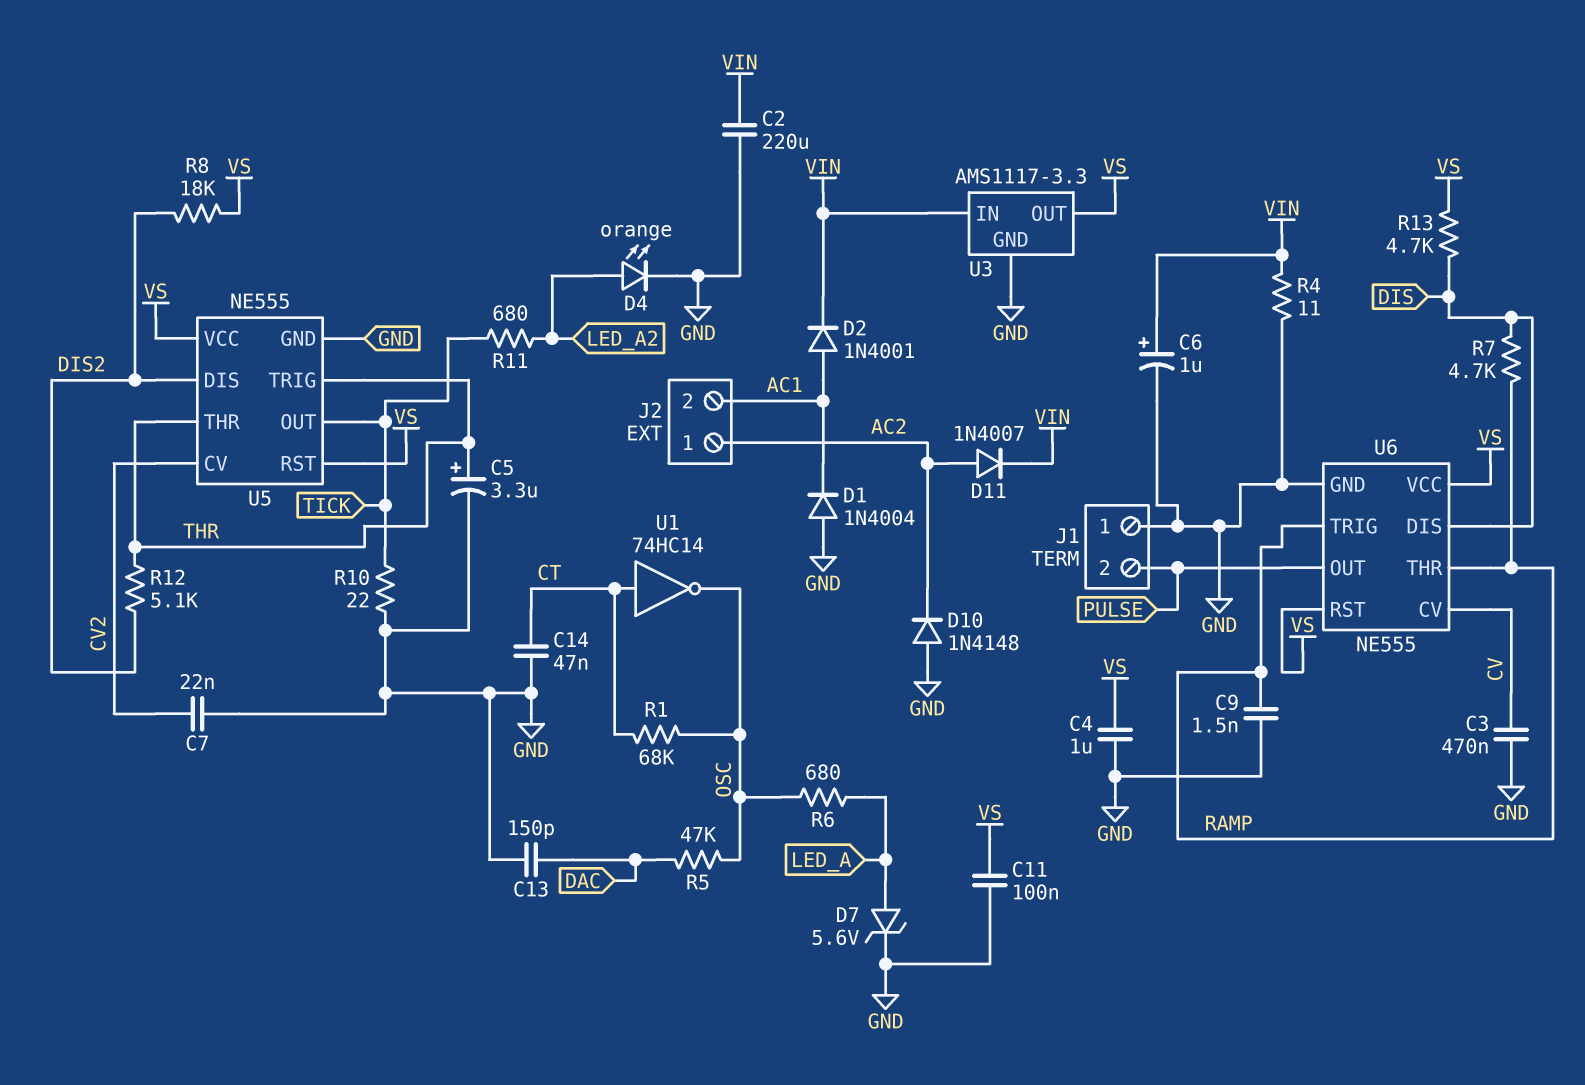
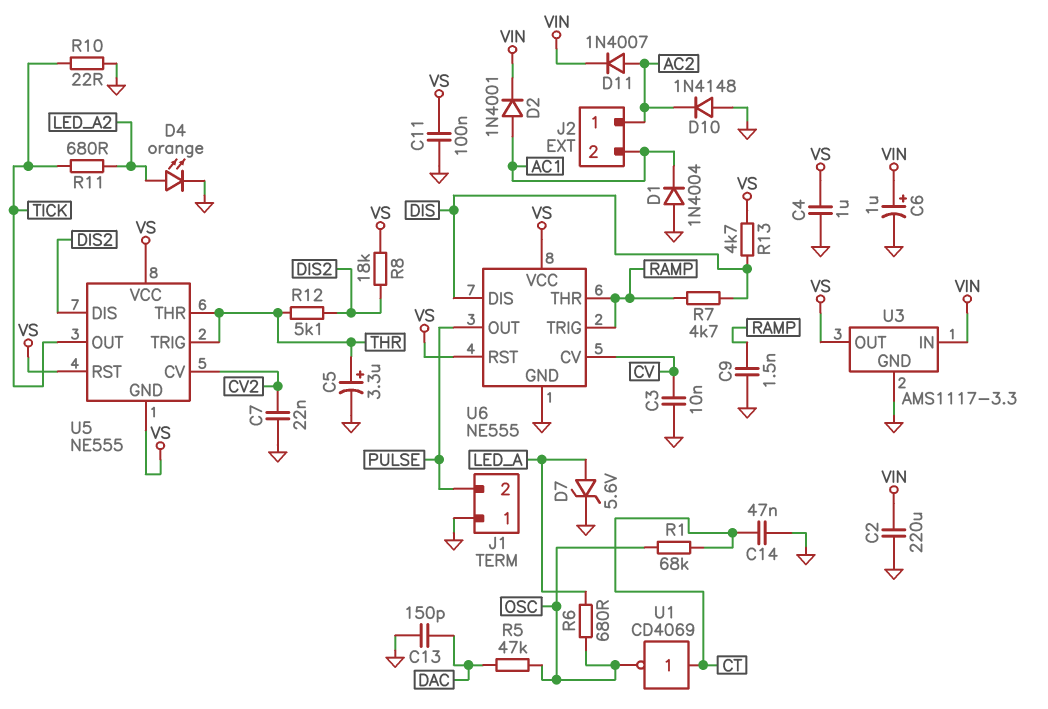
C3: 470nF (CV, GND) -> 10nF (CV, GND)
R4: 11 (GND, VIN) -> none
U1: NOT 74HC14 (in CT, out OSC) -> NOT CD4069 (in CT, out OSC)
U5 pin GND: GND -> VS

